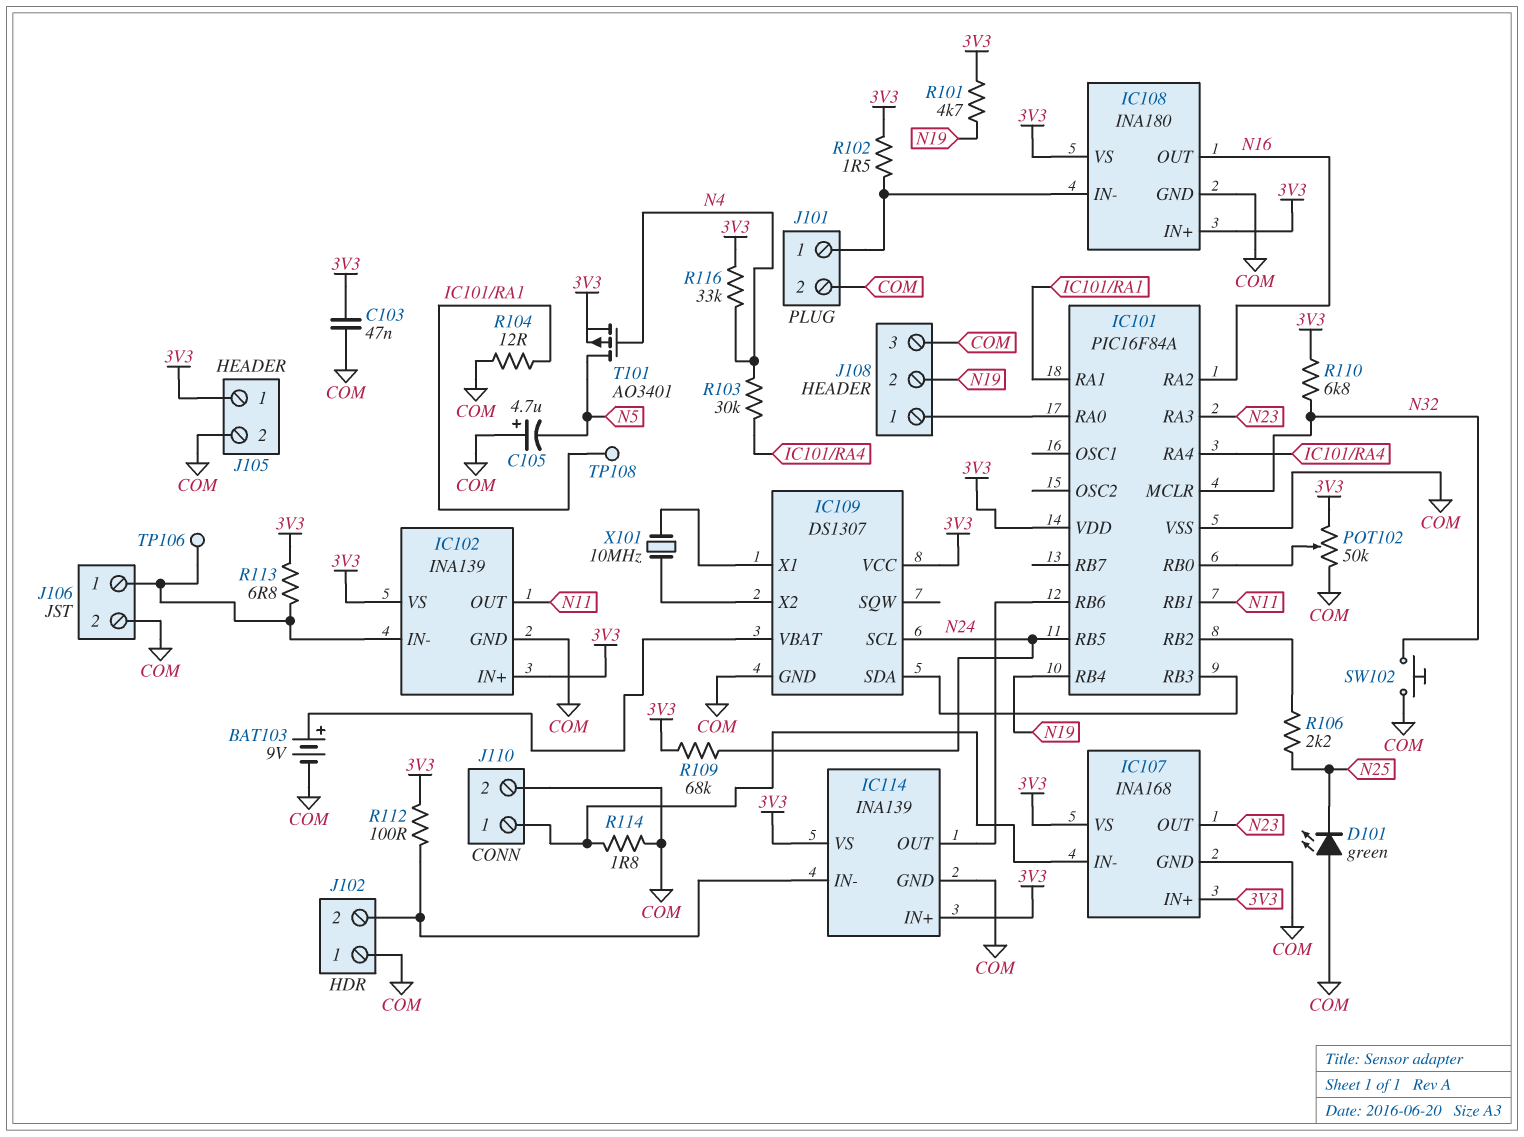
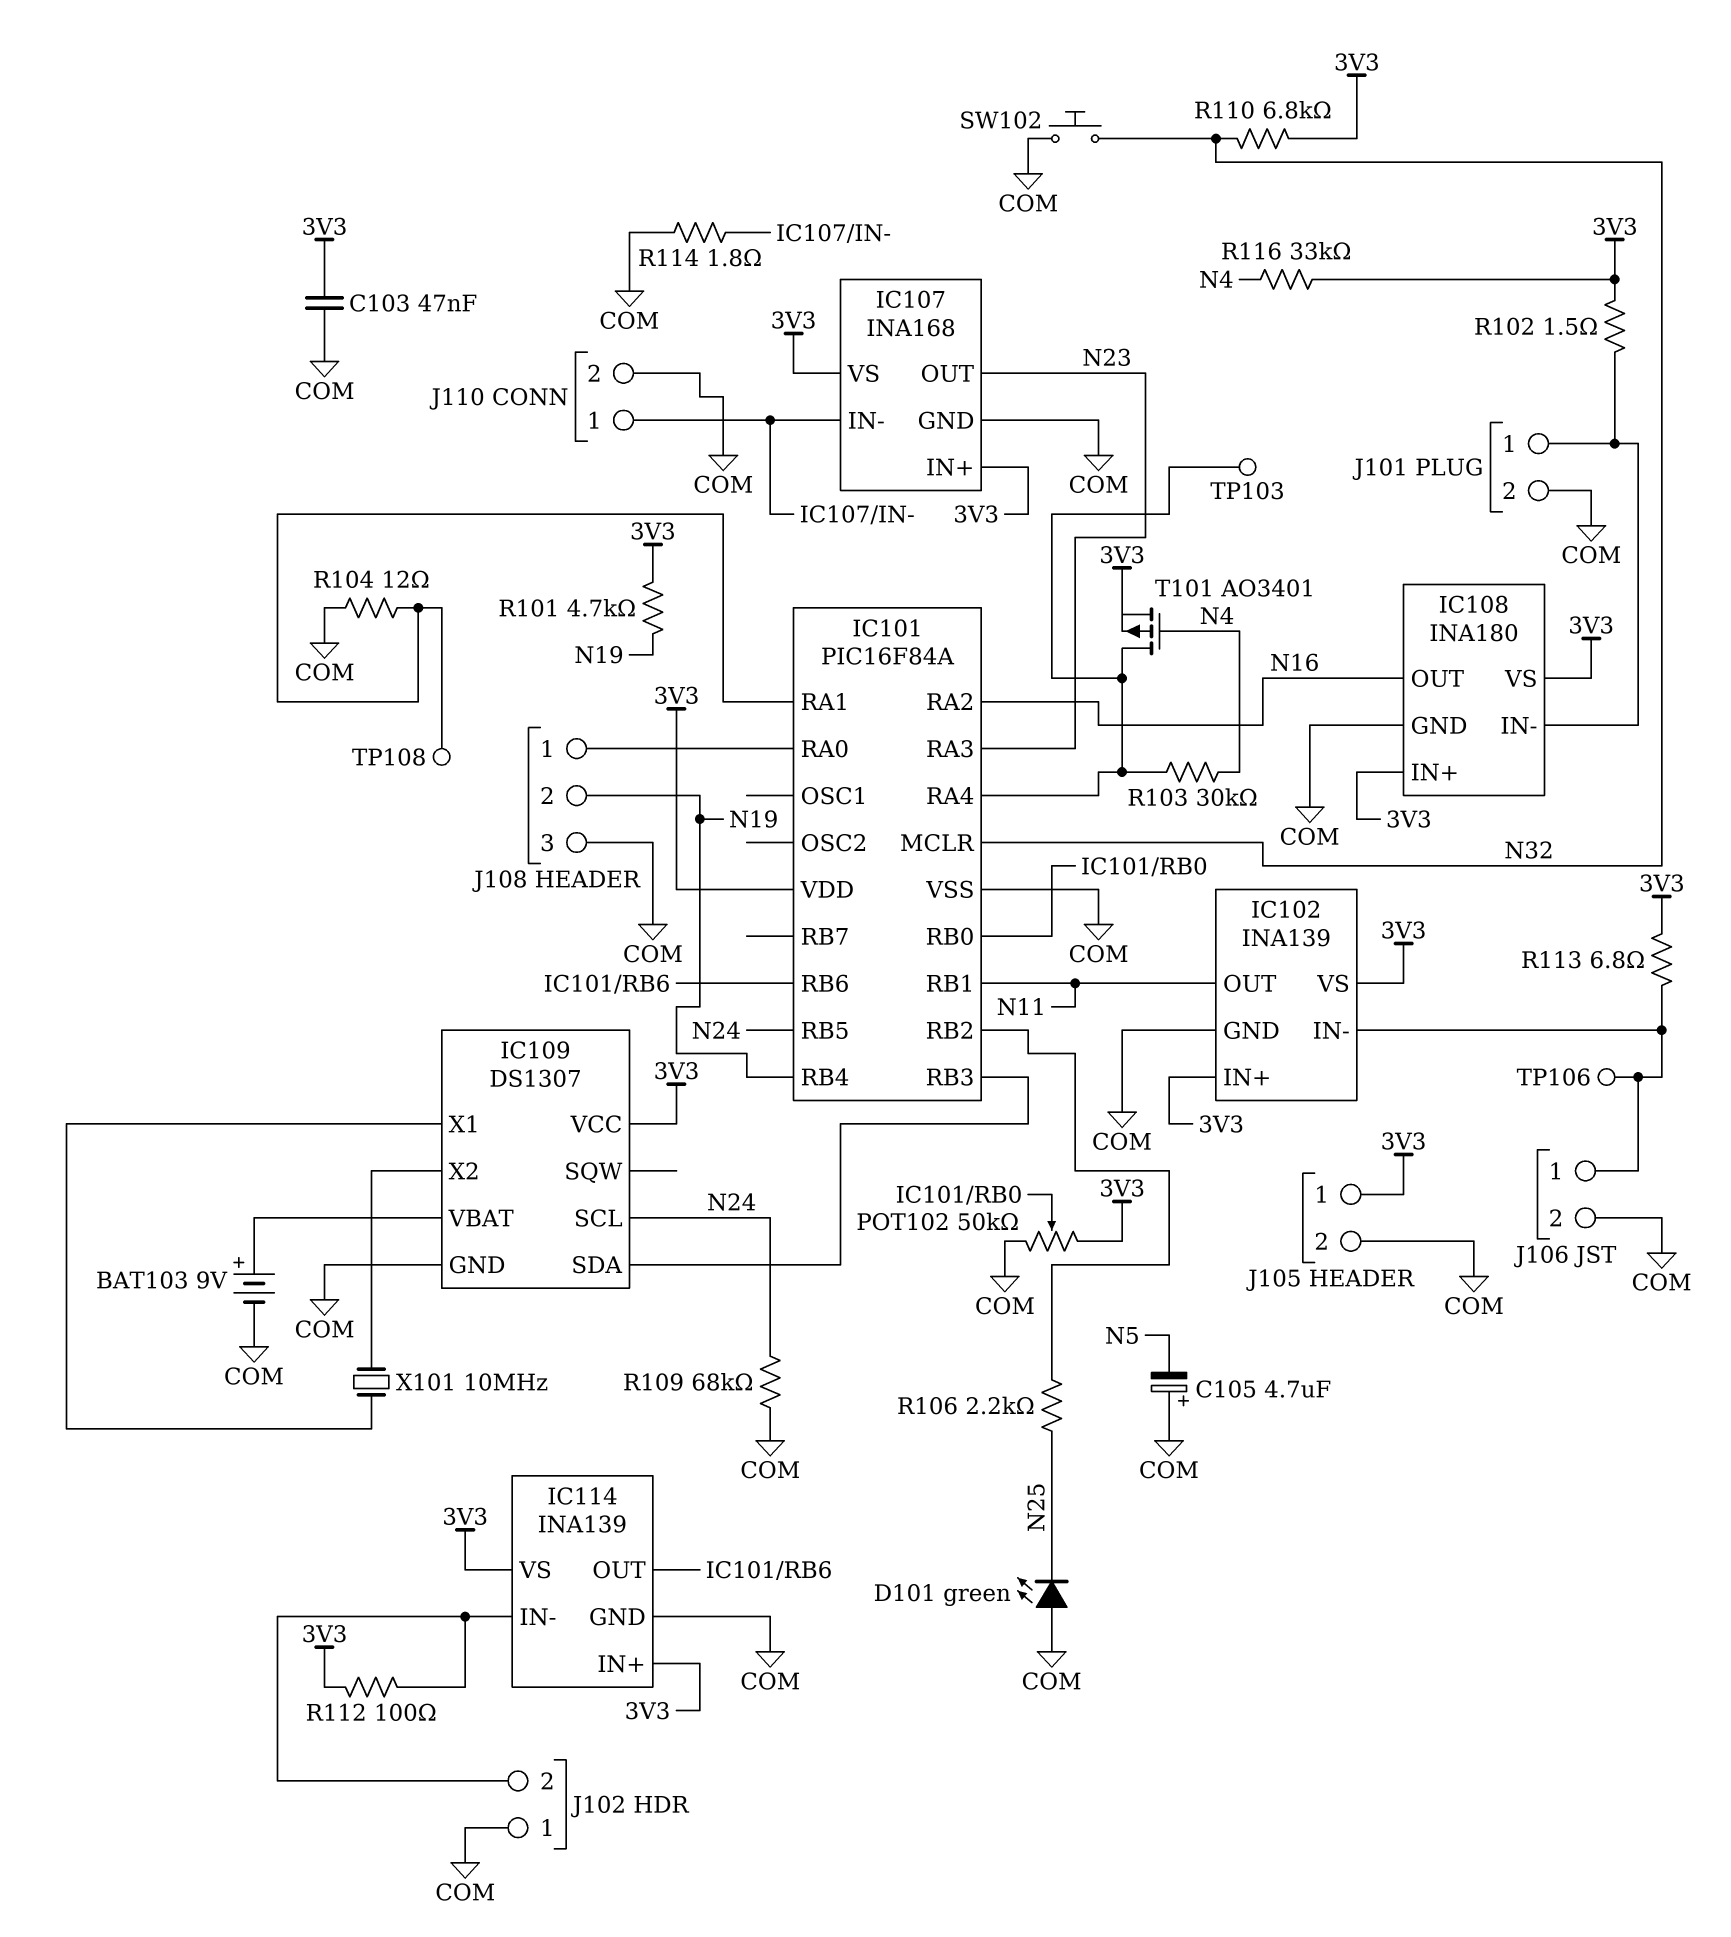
R109: 68k (3V3, N24) -> 68k (COM, N24)
T101: PMOS AO3401 (G N4, D N5, S 3V3) -> PMOS AO3401 (G N4, D IC101/RA4, S 3V3)
TP103: none -> test point (IC101/RA4)

